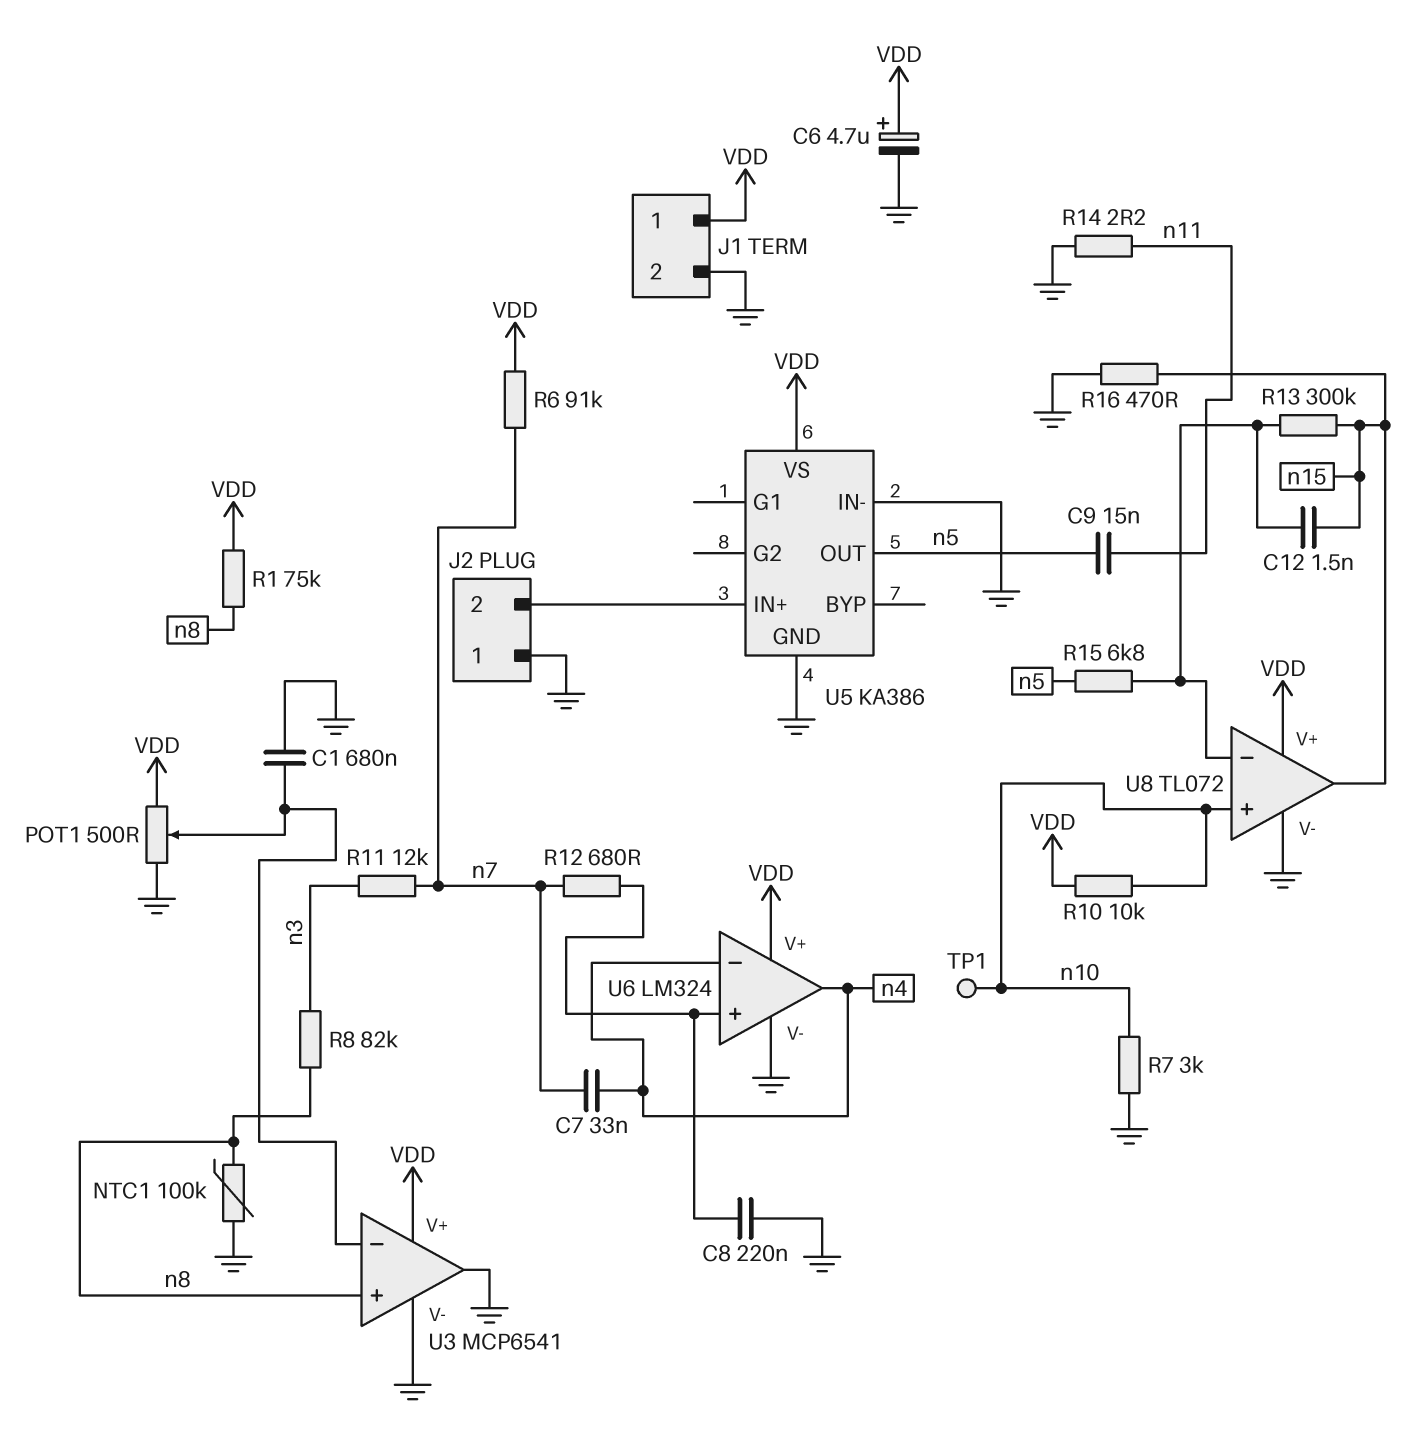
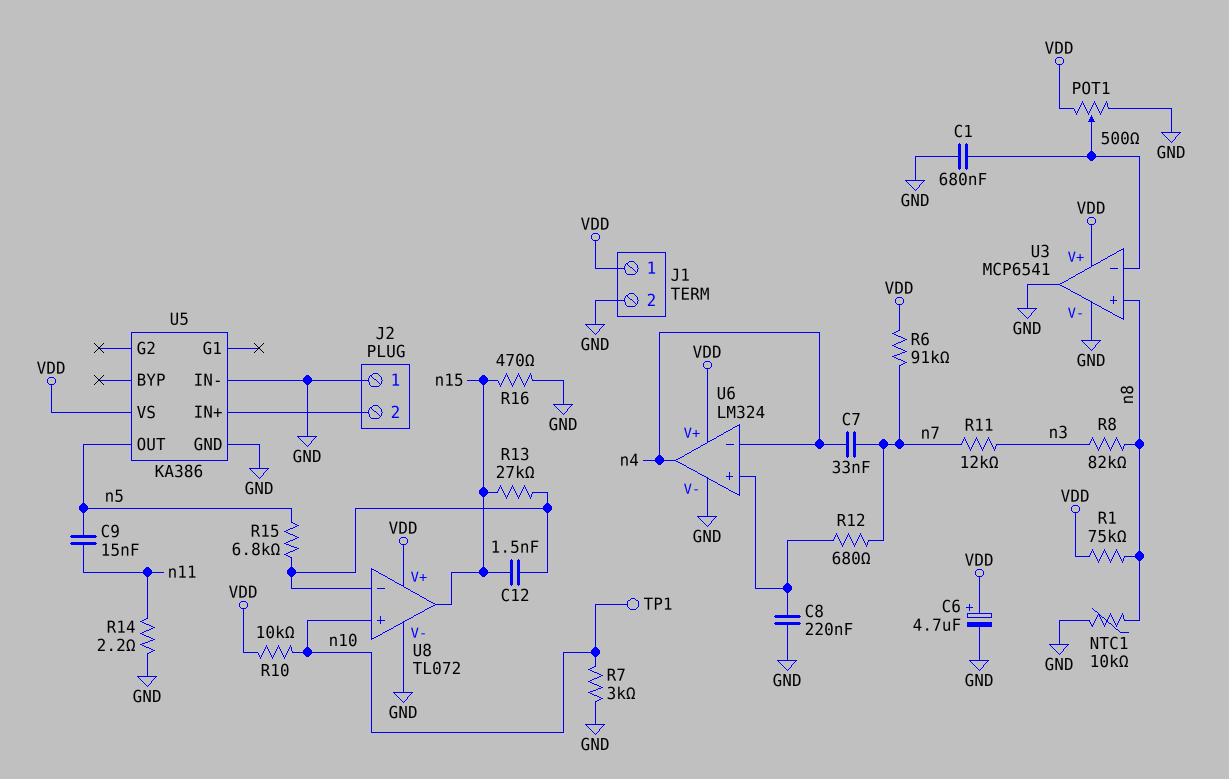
NTC1: 100k (GND, n8) -> 10k (GND, n8)
R13: 300k (U8/in-, n15) -> 27k (U8/in-, n15)

